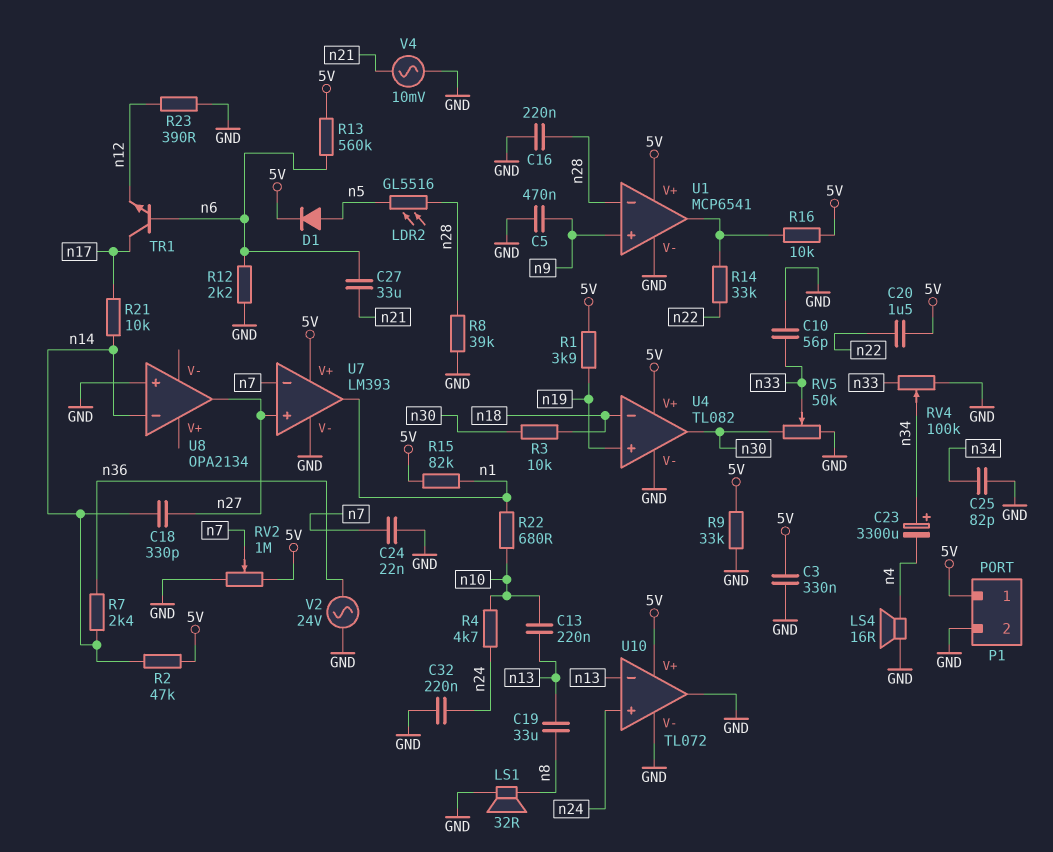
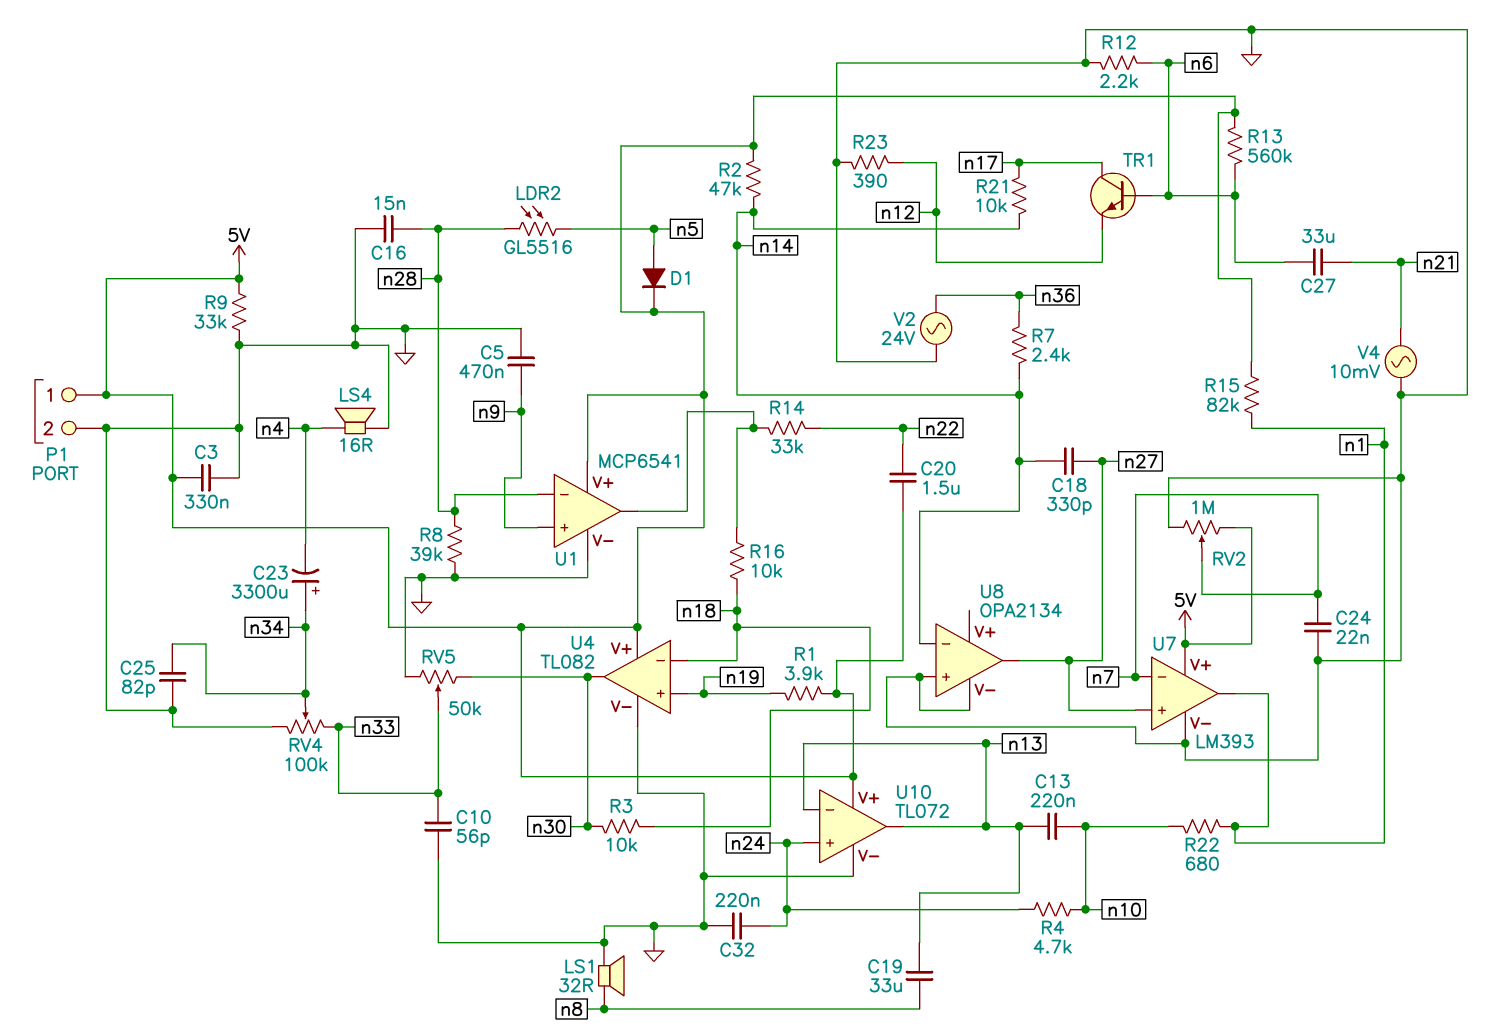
C16: 220nF (GND, n28) -> 15nF (GND, n28)
R16: 10k (5V, U1/out) -> 10k (U1/out, n18)
U8 pin V-: none -> GND
U10 pin out: GND -> n13

